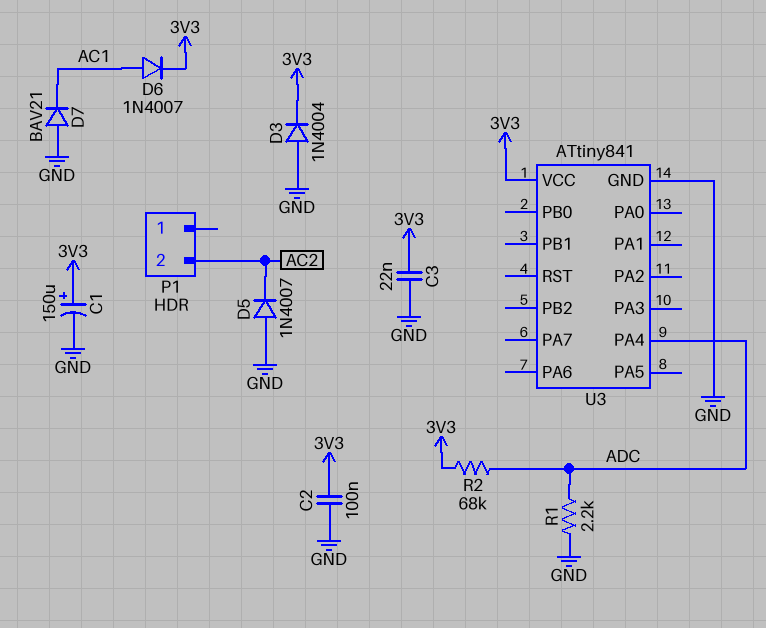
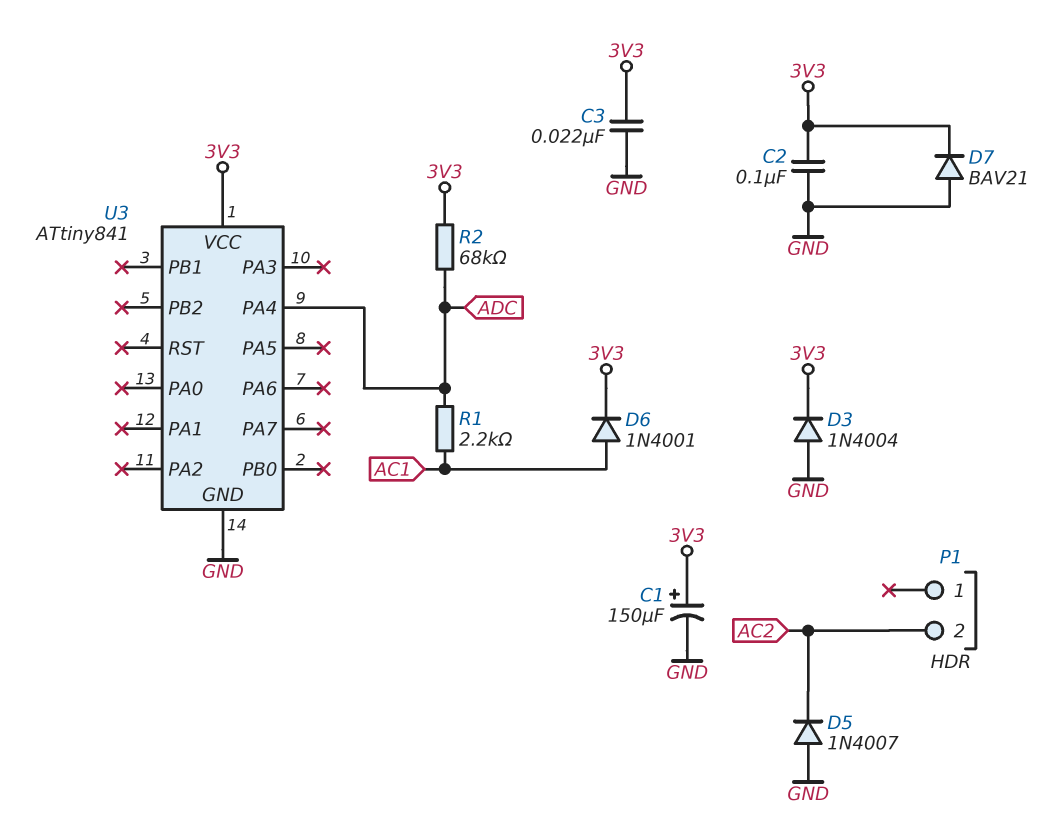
D6: diode 1N4007 (A AC1, K 3V3) -> diode 1N4001 (A AC1, K 3V3)
D7: diode BAV21 (A GND, K AC1) -> diode BAV21 (A GND, K 3V3)
R1: 2.2k (ADC, GND) -> 2.2k (AC1, ADC)

